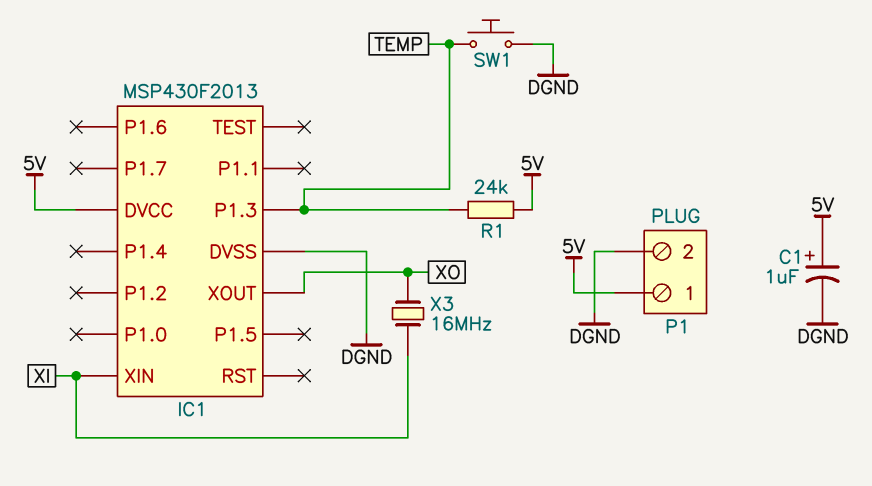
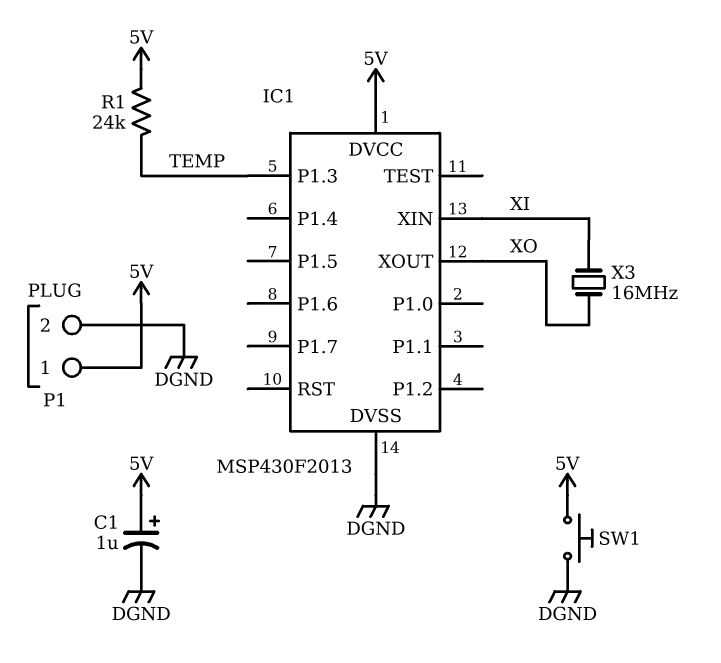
SW1: button (DGND, TEMP) -> button (5V, DGND)

